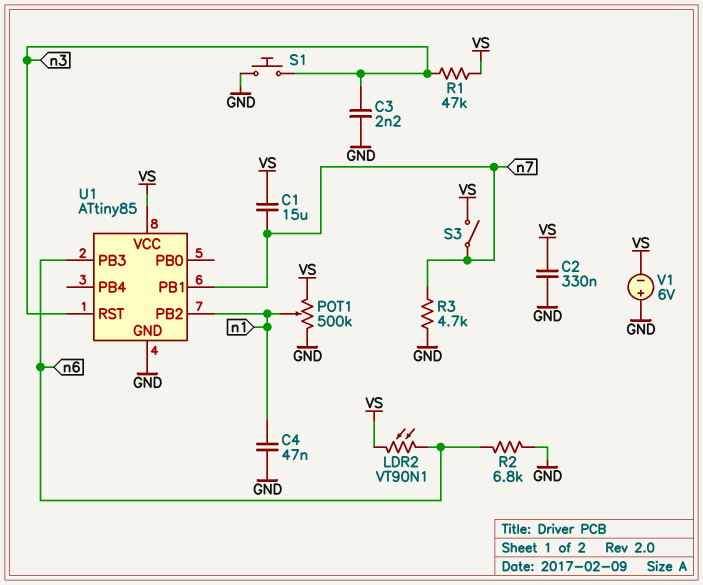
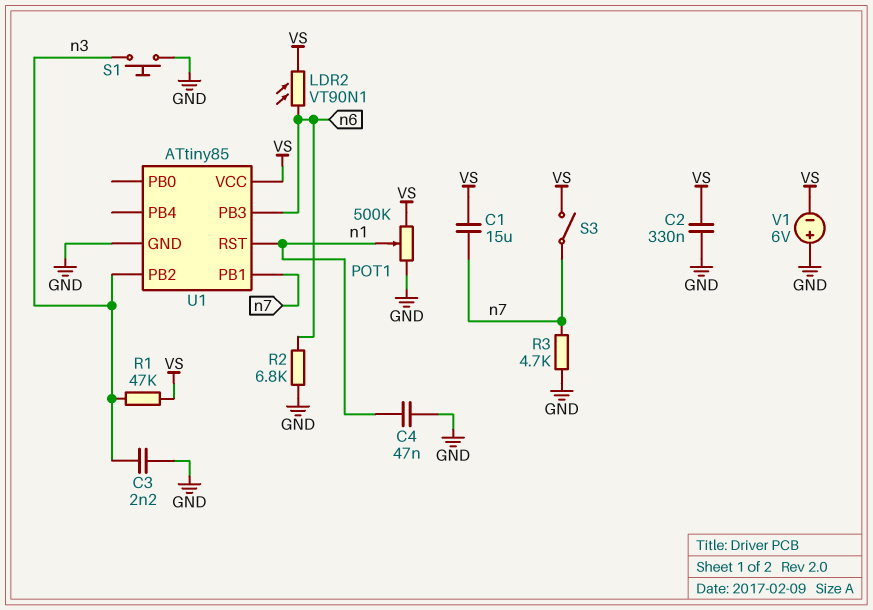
U1 pin PB2: n1 -> n3
U1 pin RST: n3 -> n1

